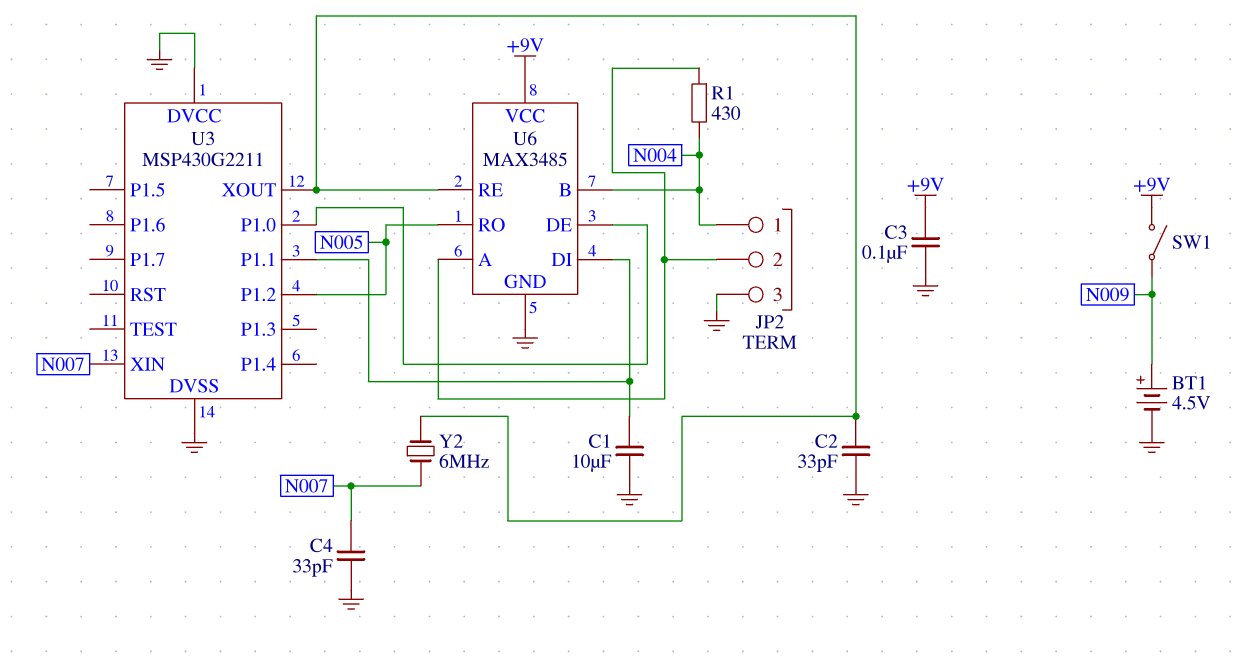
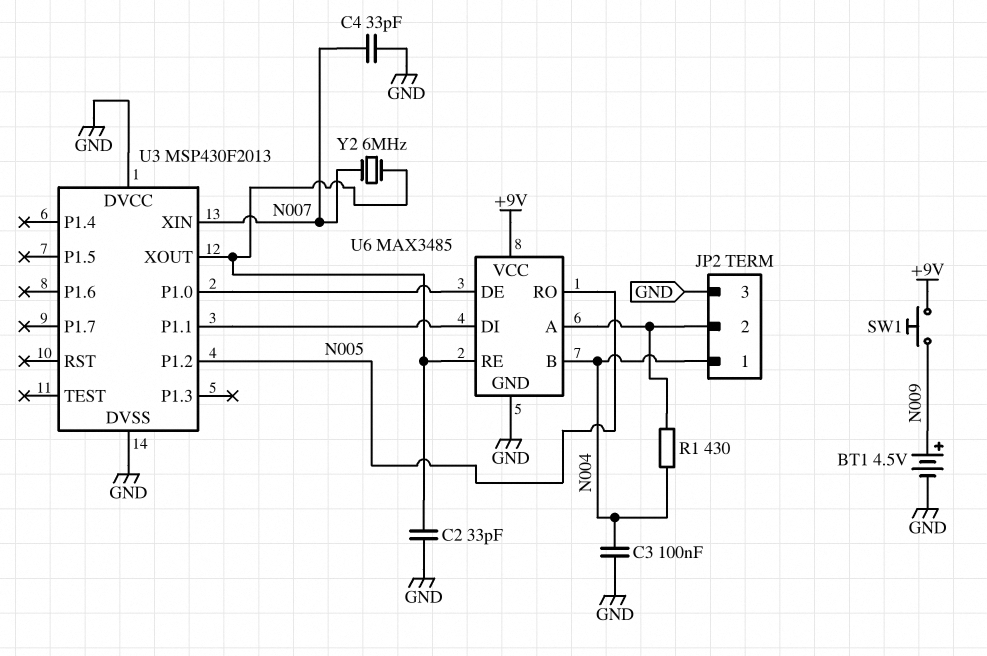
C1: 10uF (GND, U3/P1.1) -> none
C3: 100nF (+9V, GND) -> 100nF (GND, N004)
SW1: switch (+9V, N009) -> button (+9V, N009)
U3: MSP430G2211 -> MSP430F2013

